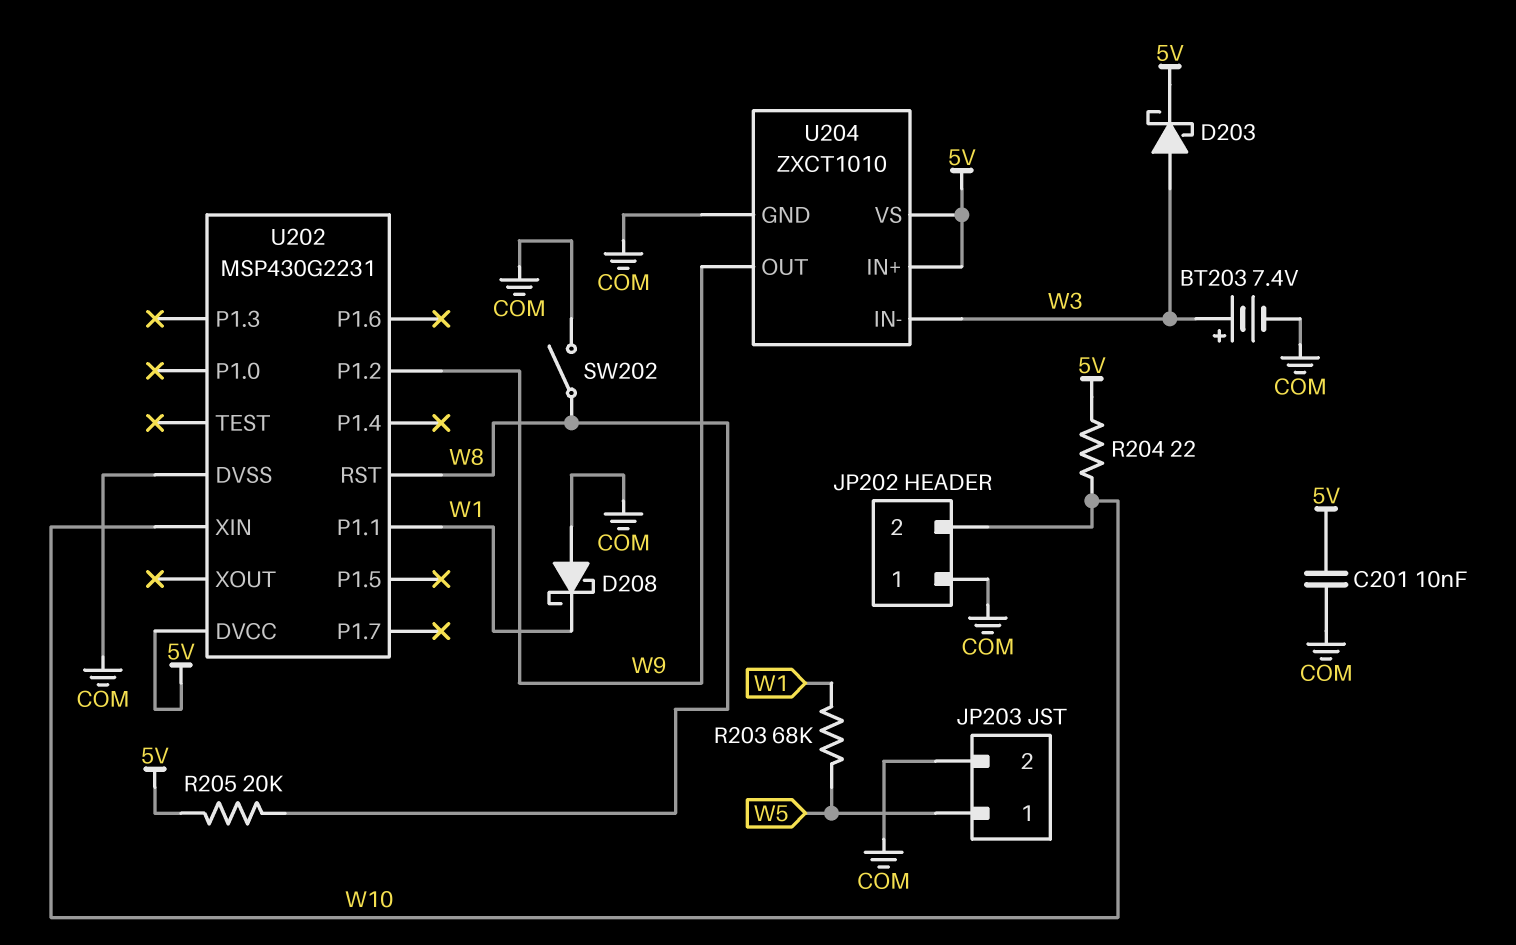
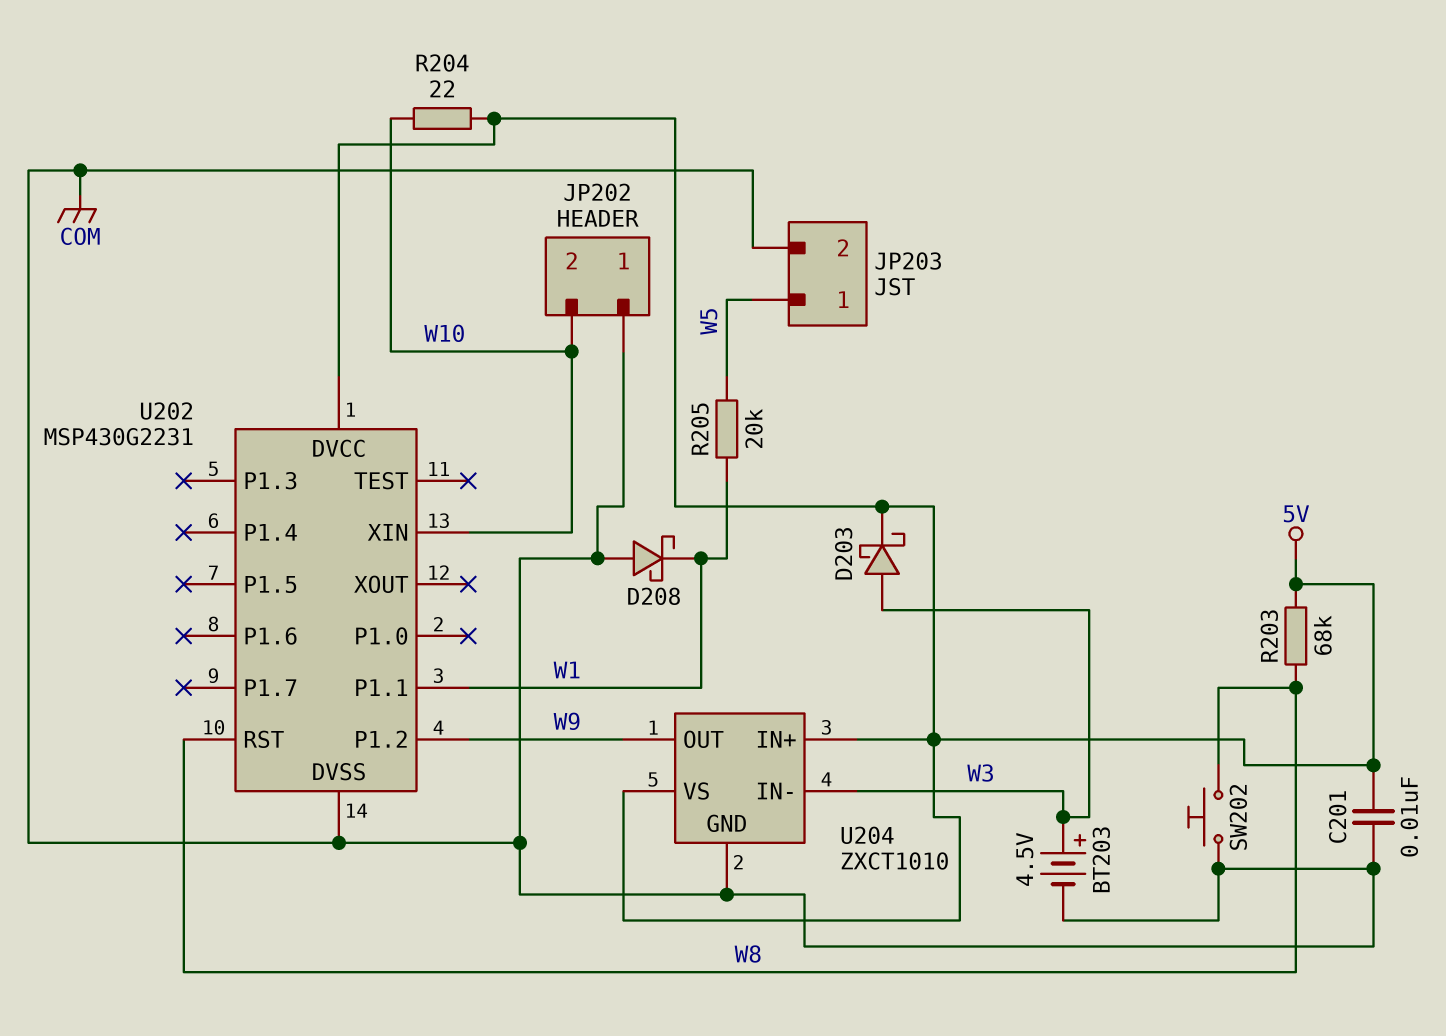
BT203: 7.4V (plus W3, minus COM) -> 4.5V (plus W3, minus COM)
R203: 68k (W1, W5) -> 68k (5V, W8)
R205: 20k (5V, W8) -> 20k (W1, W5)
SW202: switch (COM, W8) -> button (COM, W8)

